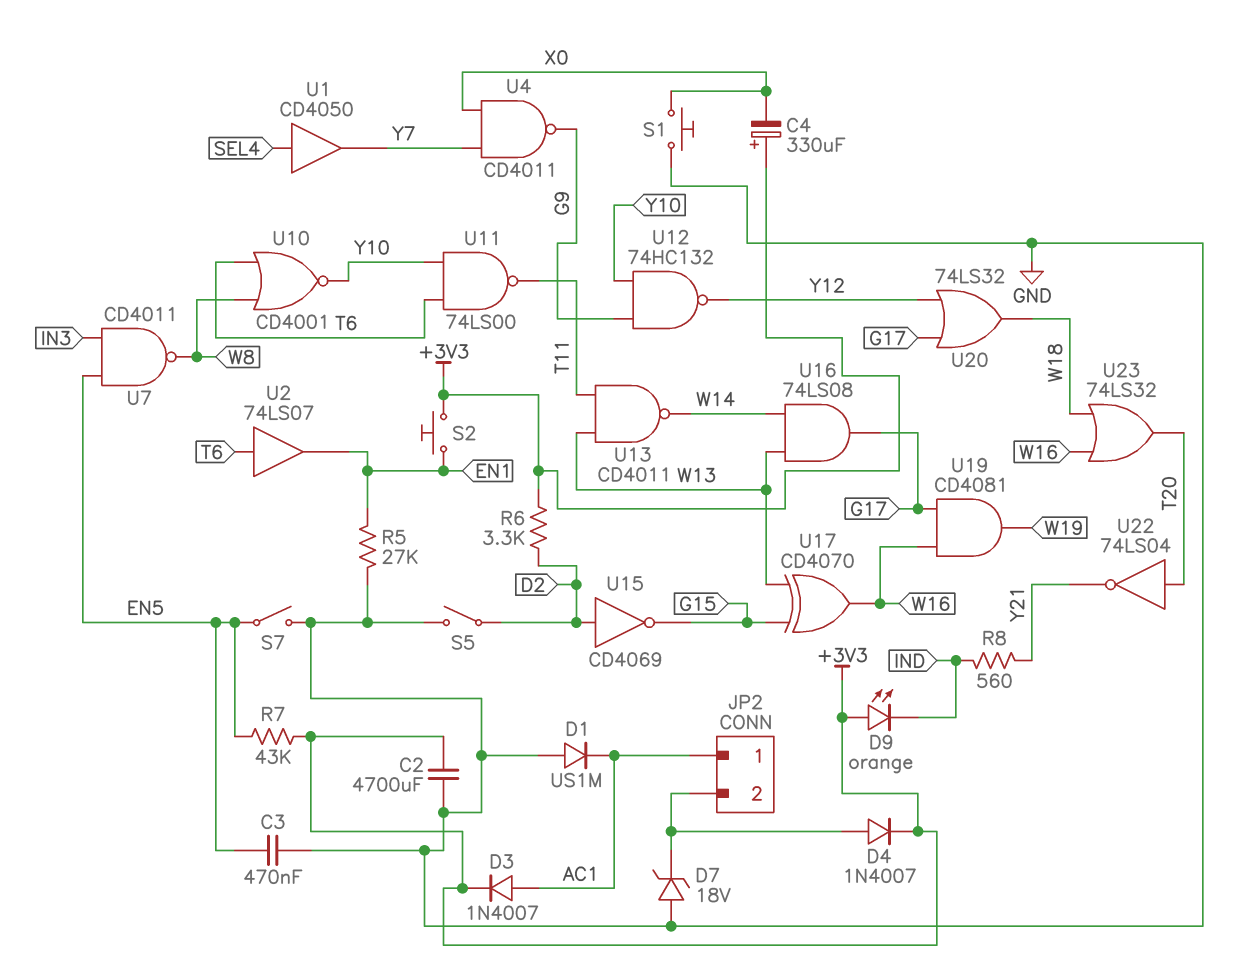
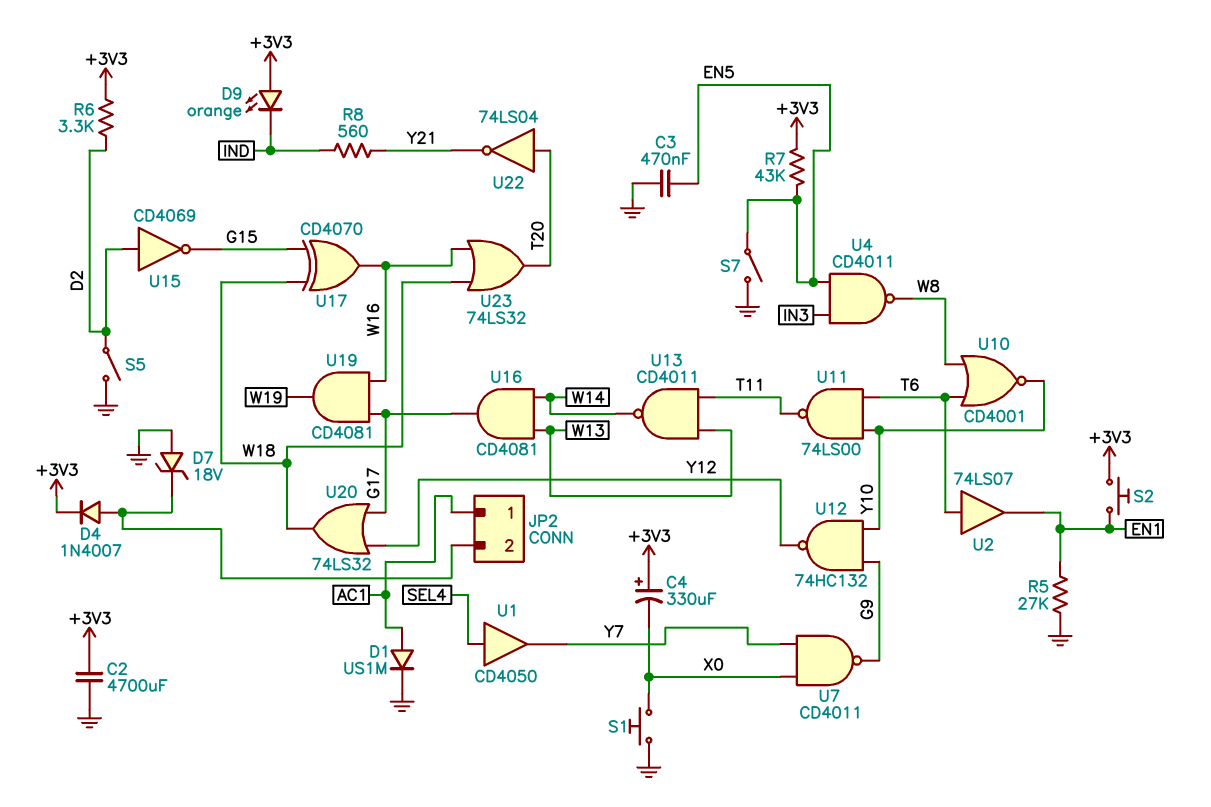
D1: diode US1M (A GND, K AC1) -> diode US1M (A AC1, K GND)
D3: diode 1N4007 (A AC1, K +3V3) -> none
U4: NAND CD4011 (in X0, in Y7, out G9) -> NAND CD4011 (in EN5, in IN3, out W8)
U7: NAND CD4011 (in EN5, in IN3, out W8) -> NAND CD4011 (in X0, in Y7, out G9)
U16: AND 74LS08 (in W13, in W14, out G17) -> AND CD4081 (in W13, in W14, out G17)
U17: XOR CD4070 (in G15, in W13, out W16) -> XOR CD4070 (in G15, in W18, out W16)

